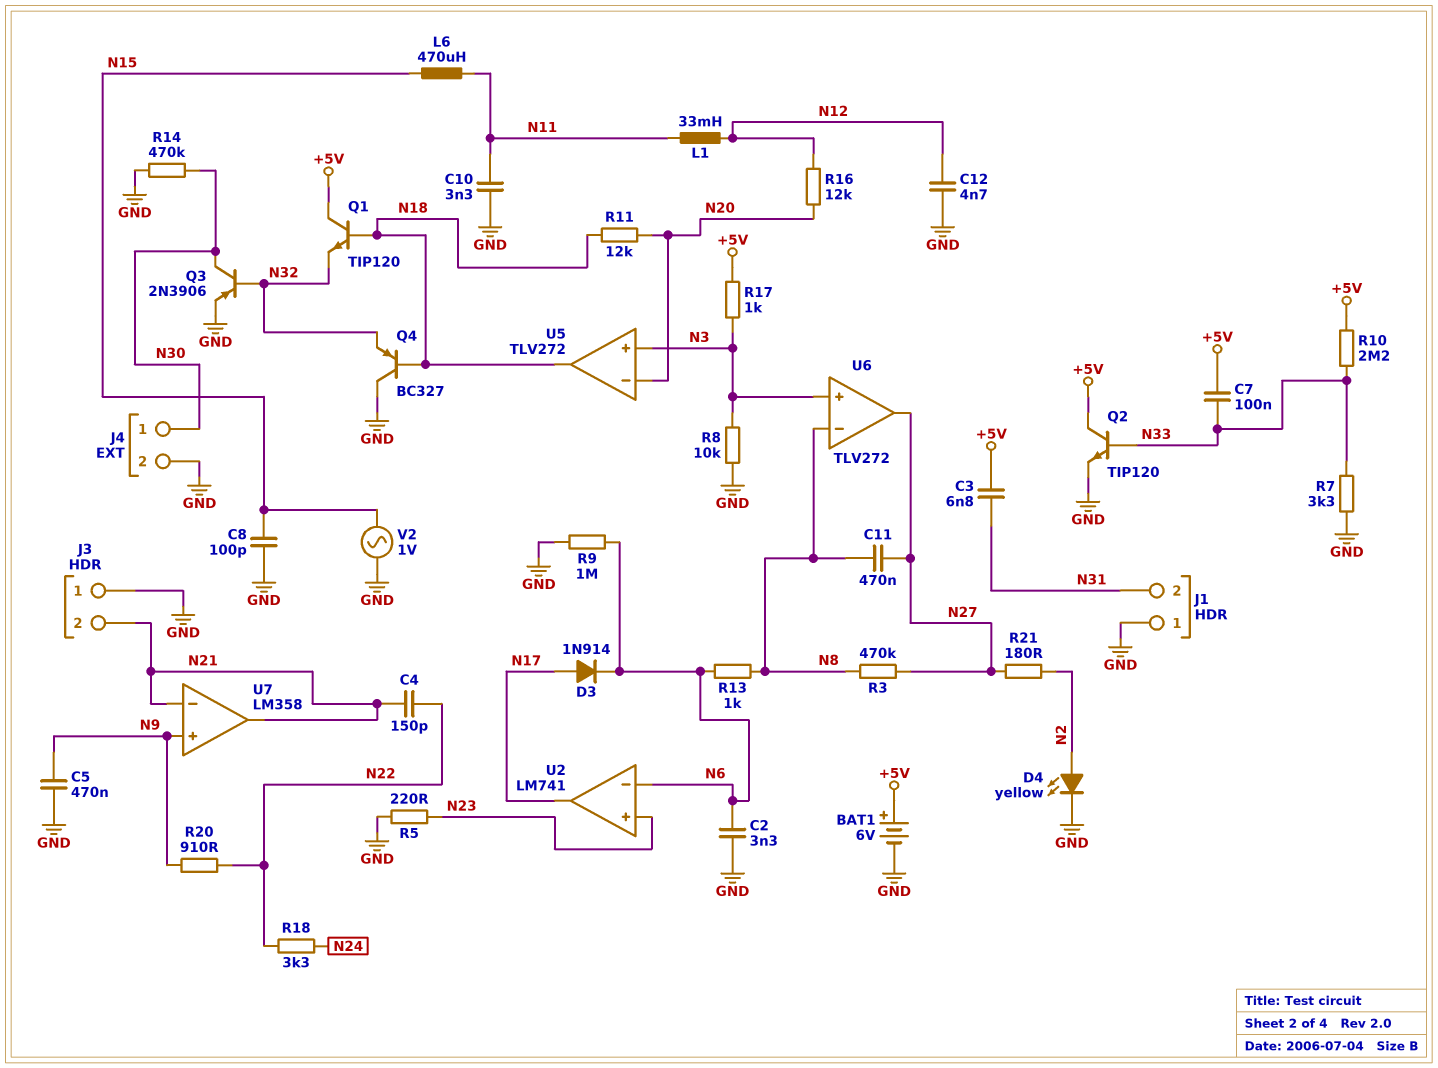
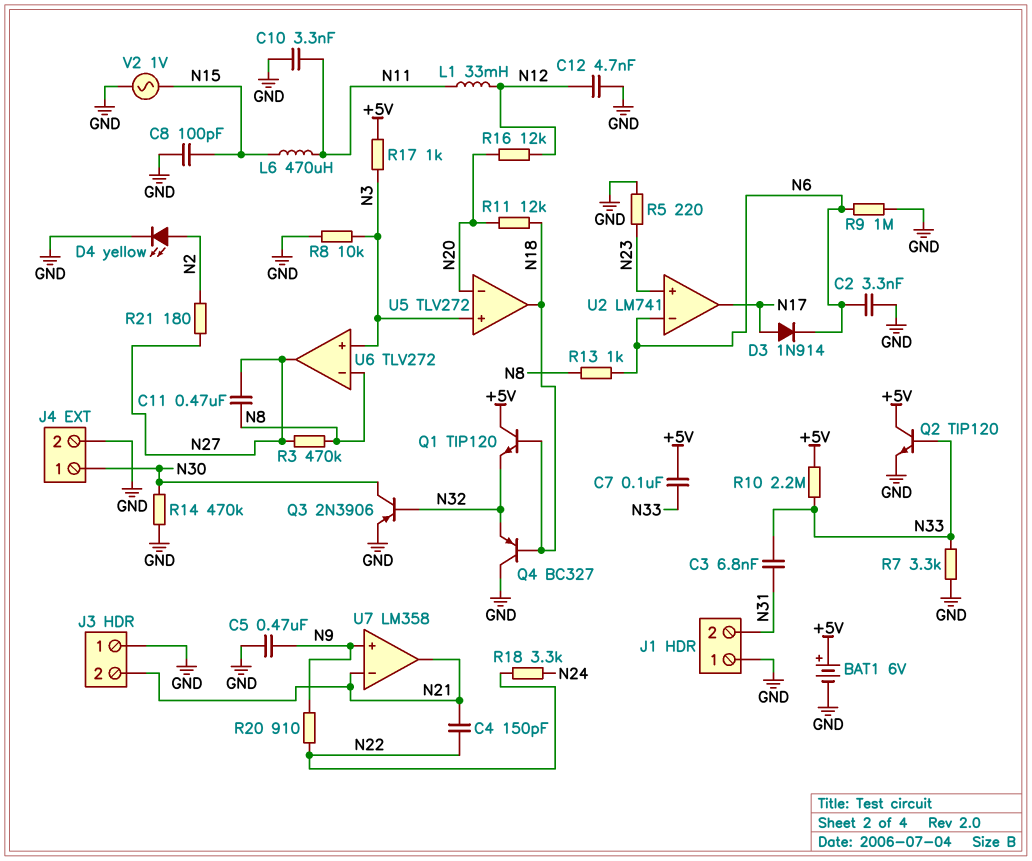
C3: 6.8nF (+5V, N31) -> 6.8nF (N31, N33)

